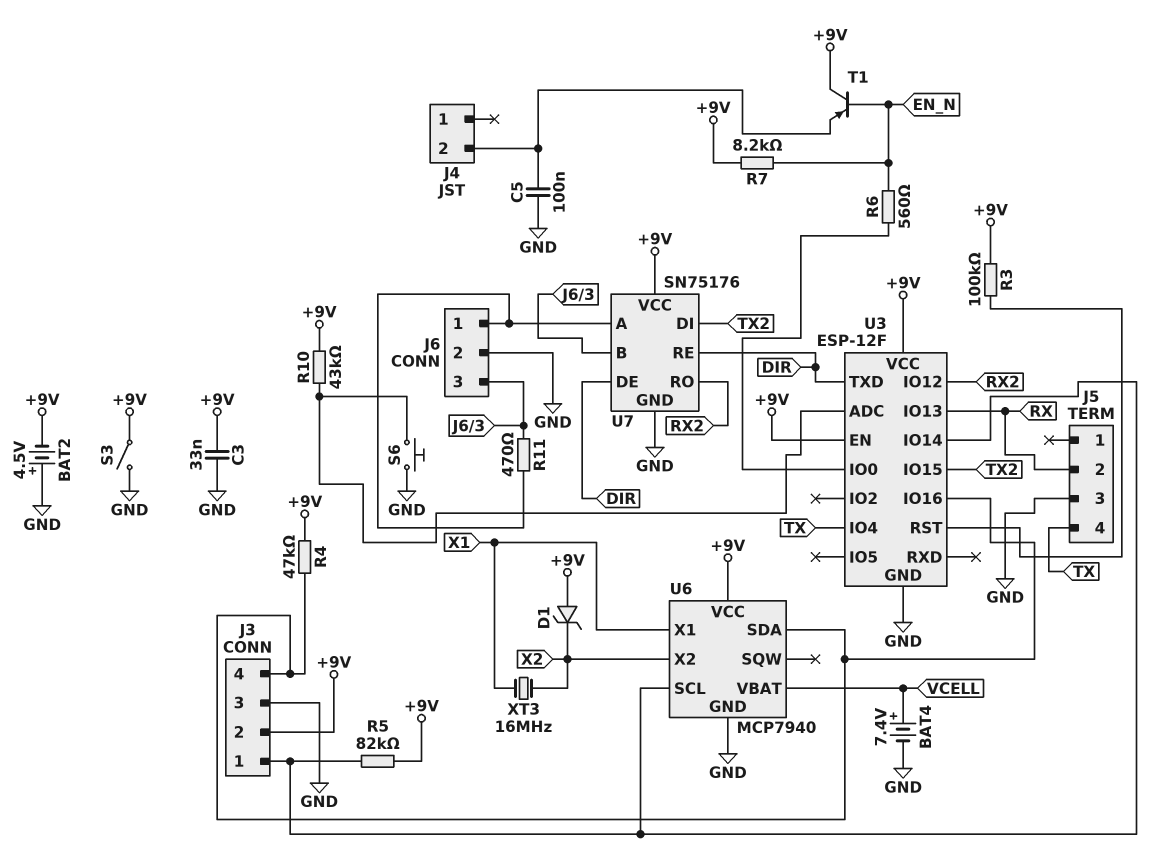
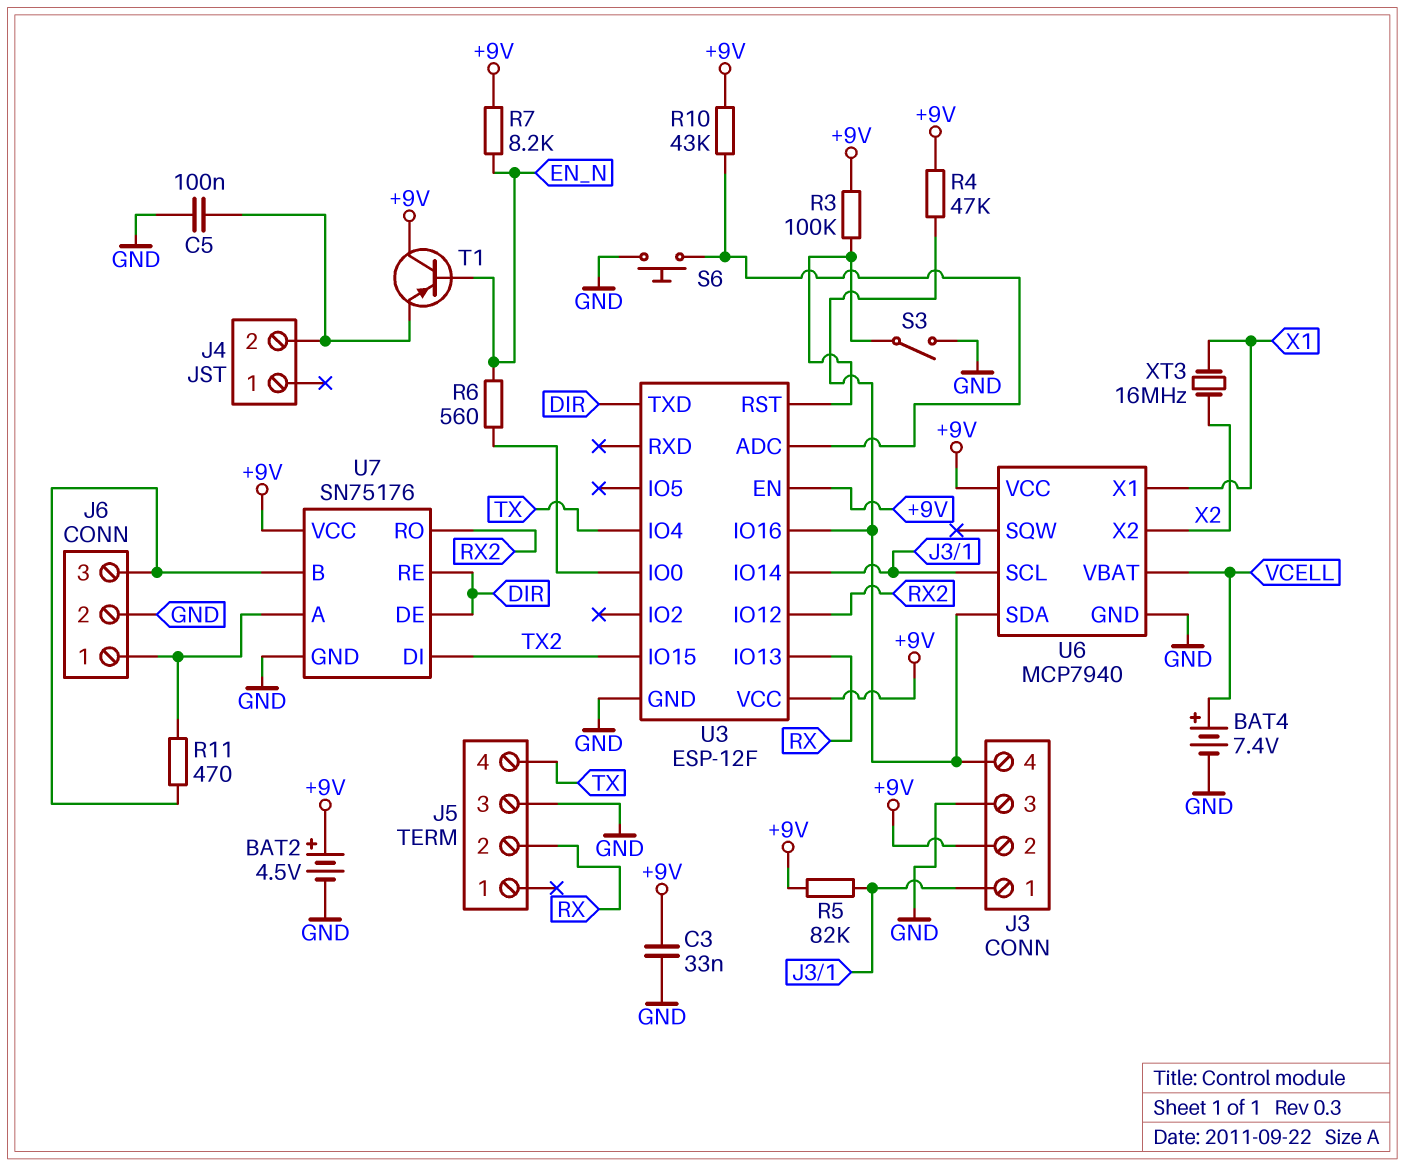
BAT2: 4.5V (plus GND, minus +9V) -> 4.5V (plus +9V, minus GND)
D1: zener (A +9V, K X2) -> none
S3: switch (+9V, GND) -> switch (GND, U3/RST)

